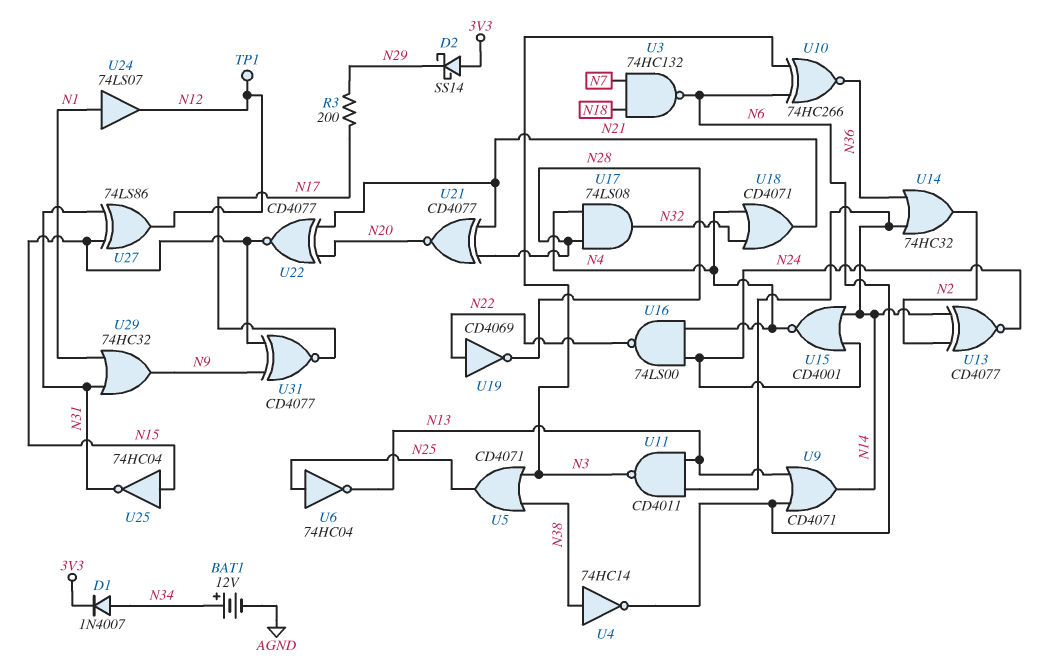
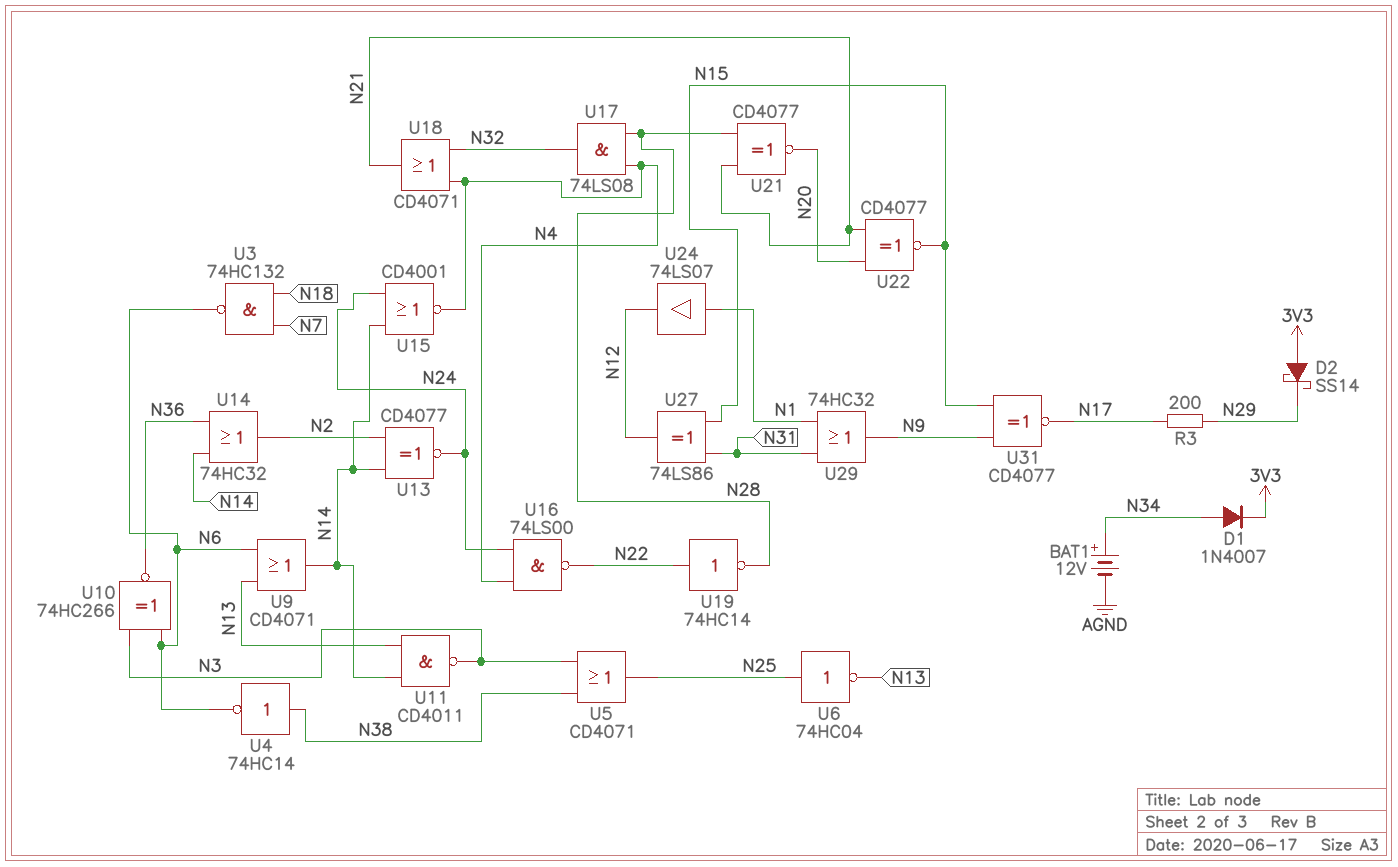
TP1: test point (N12) -> none
U19: NOT CD4069 (in N22, out N28) -> NOT 74HC14 (in N22, out N28)
U25: NOT 74HC04 (in N15, out N31) -> none

